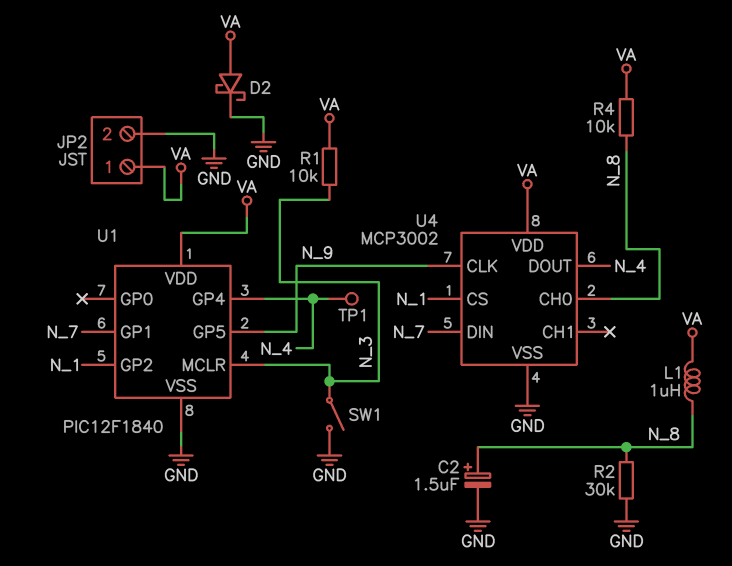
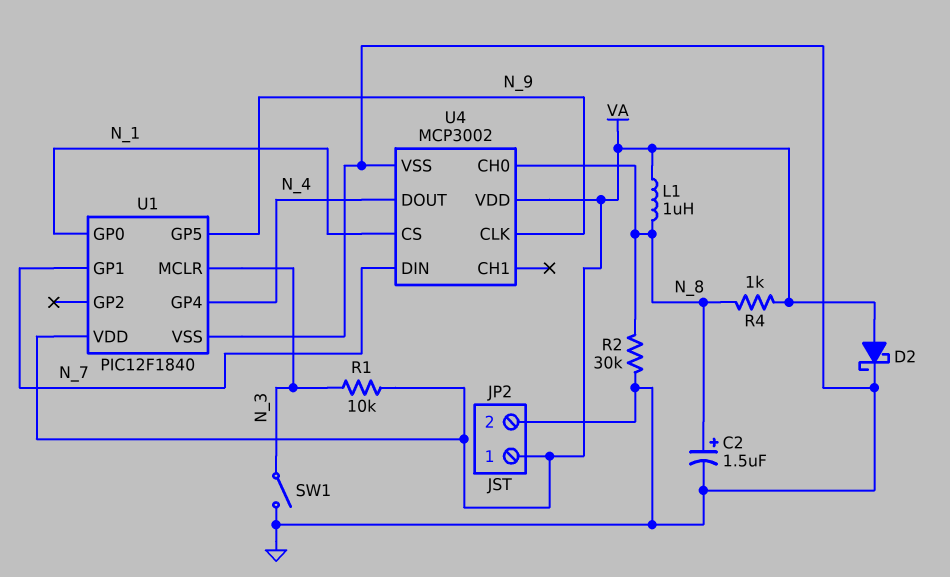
R4: 10k (N_8, VA) -> 1k (N_8, VA)
TP1: test point (N_4) -> none
U1 pin GP0: none -> N_1
U1 pin GP2: N_1 -> none

